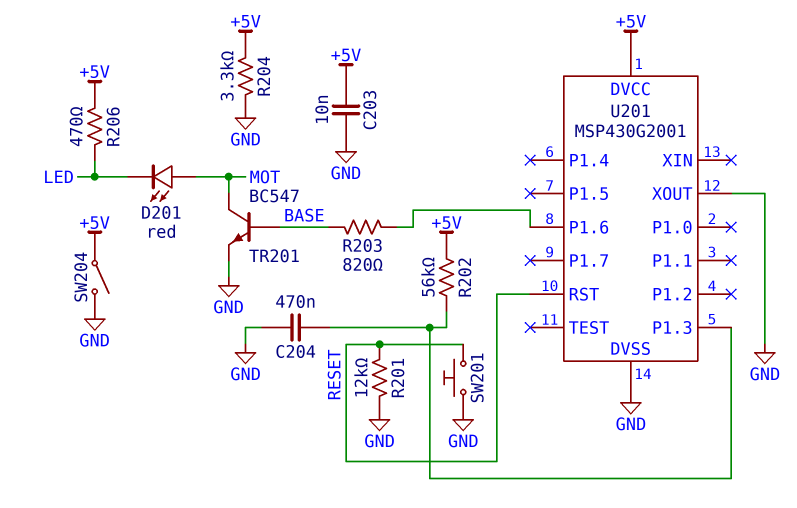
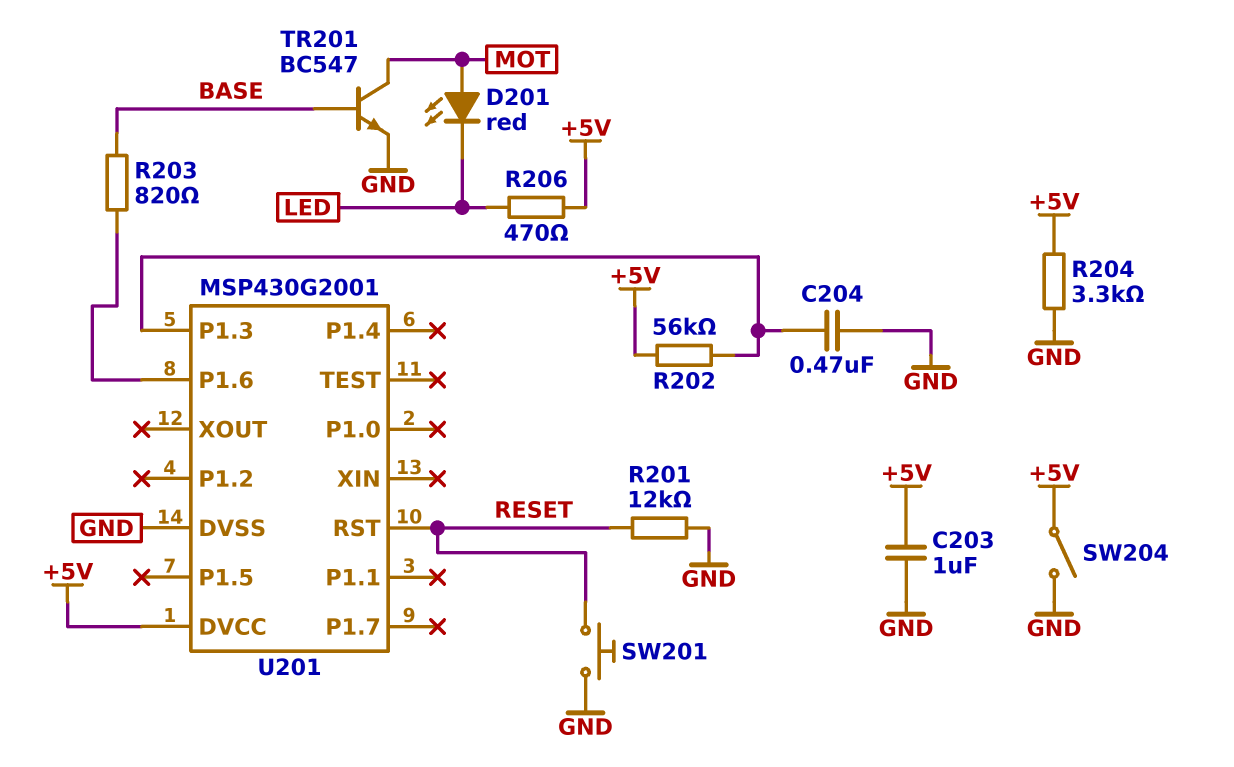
C203: 10nF (+5V, GND) -> 1uF (+5V, GND)
U201 pin XOUT: GND -> none

